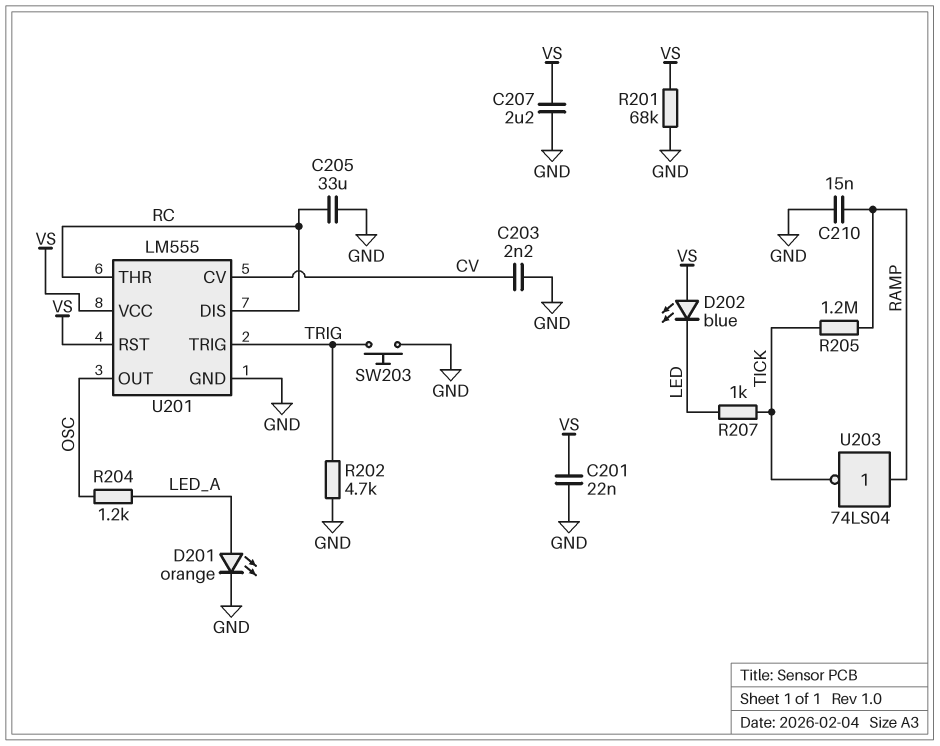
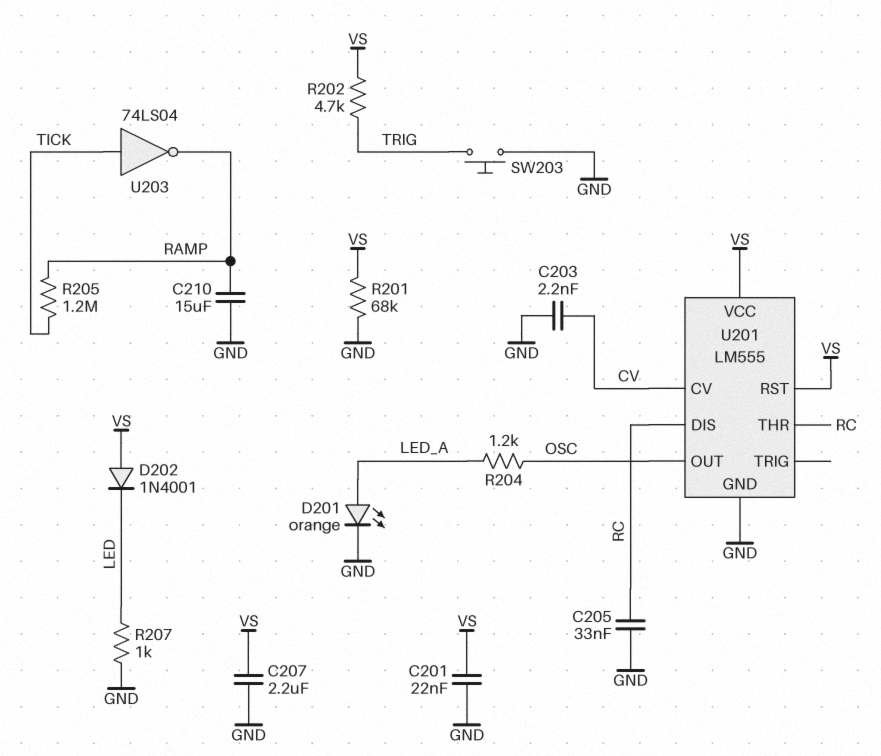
C205: 33uF (GND, RC) -> 33nF (GND, RC)
C210: 15nF (GND, RAMP) -> 15uF (GND, RAMP)
D202: LED blue (A VS, K LED) -> diode 1N4001 (A VS, K LED)
R202: 4.7k (GND, TRIG) -> 4.7k (TRIG, VS)
R207: 1k (LED, TICK) -> 1k (GND, LED)
U201 pin TRIG: TRIG -> none
U203: NOT 74LS04 (in RAMP, out TICK) -> NOT 74LS04 (in TICK, out RAMP)

